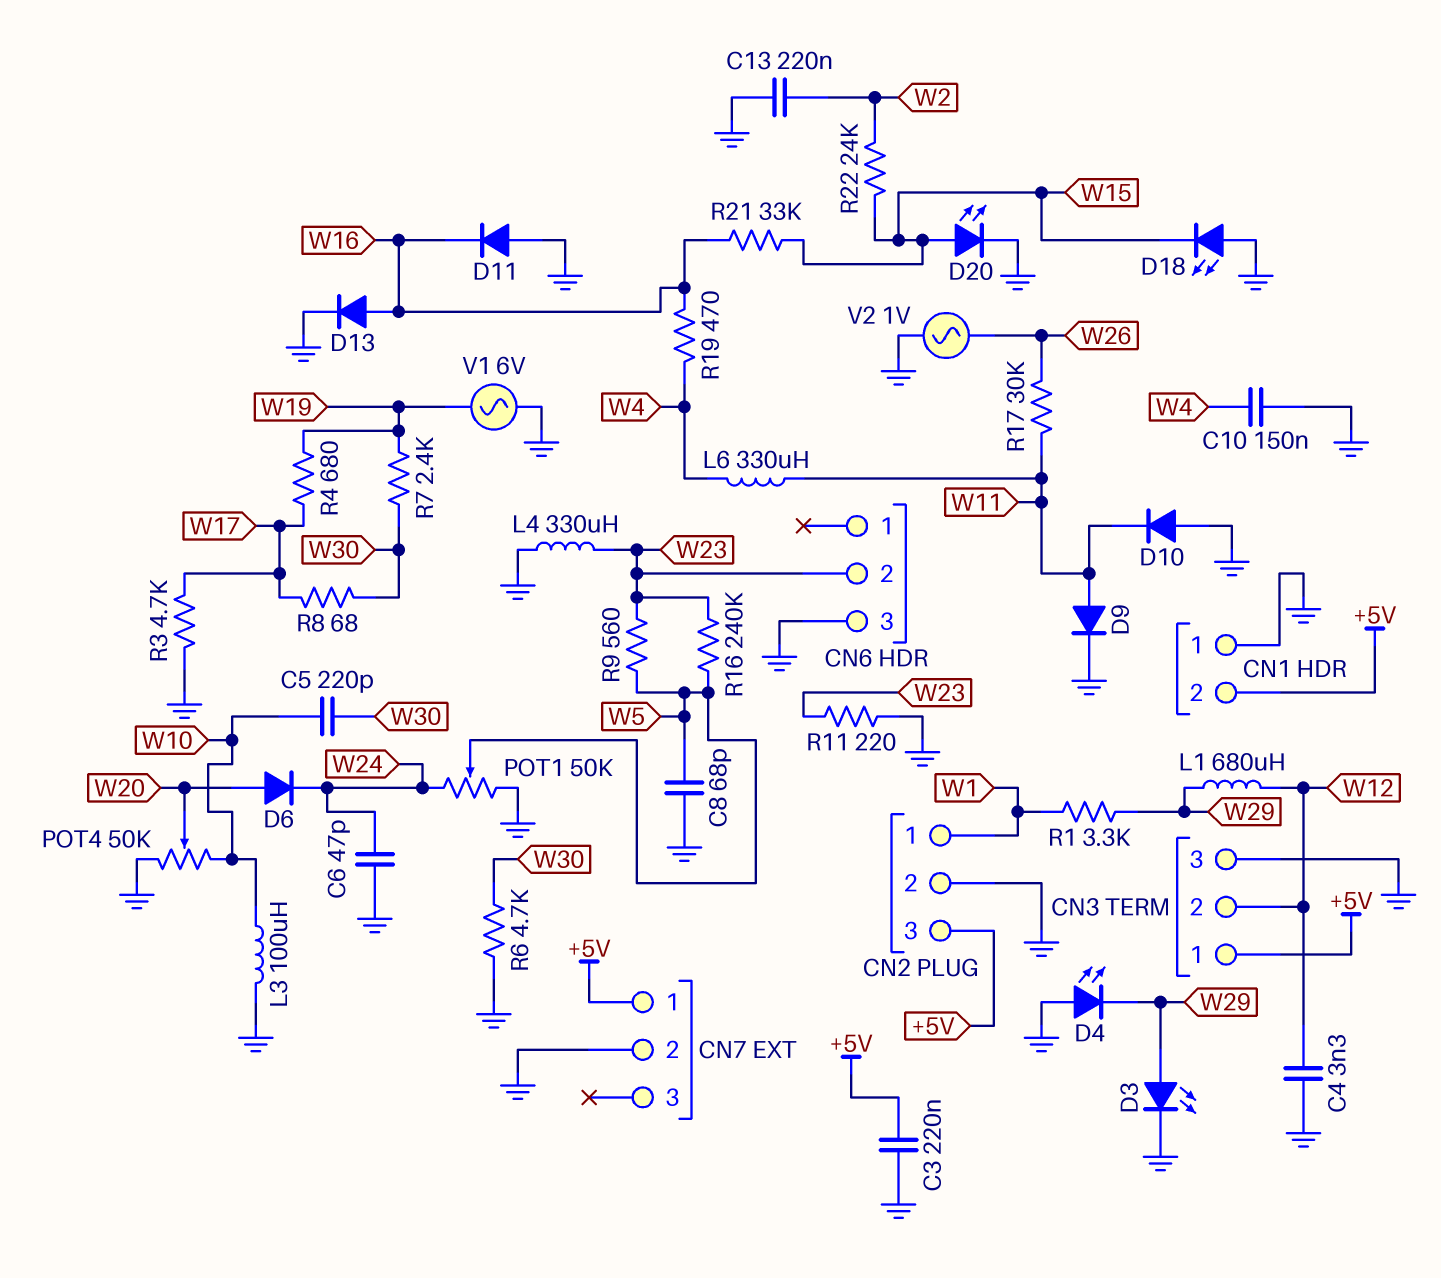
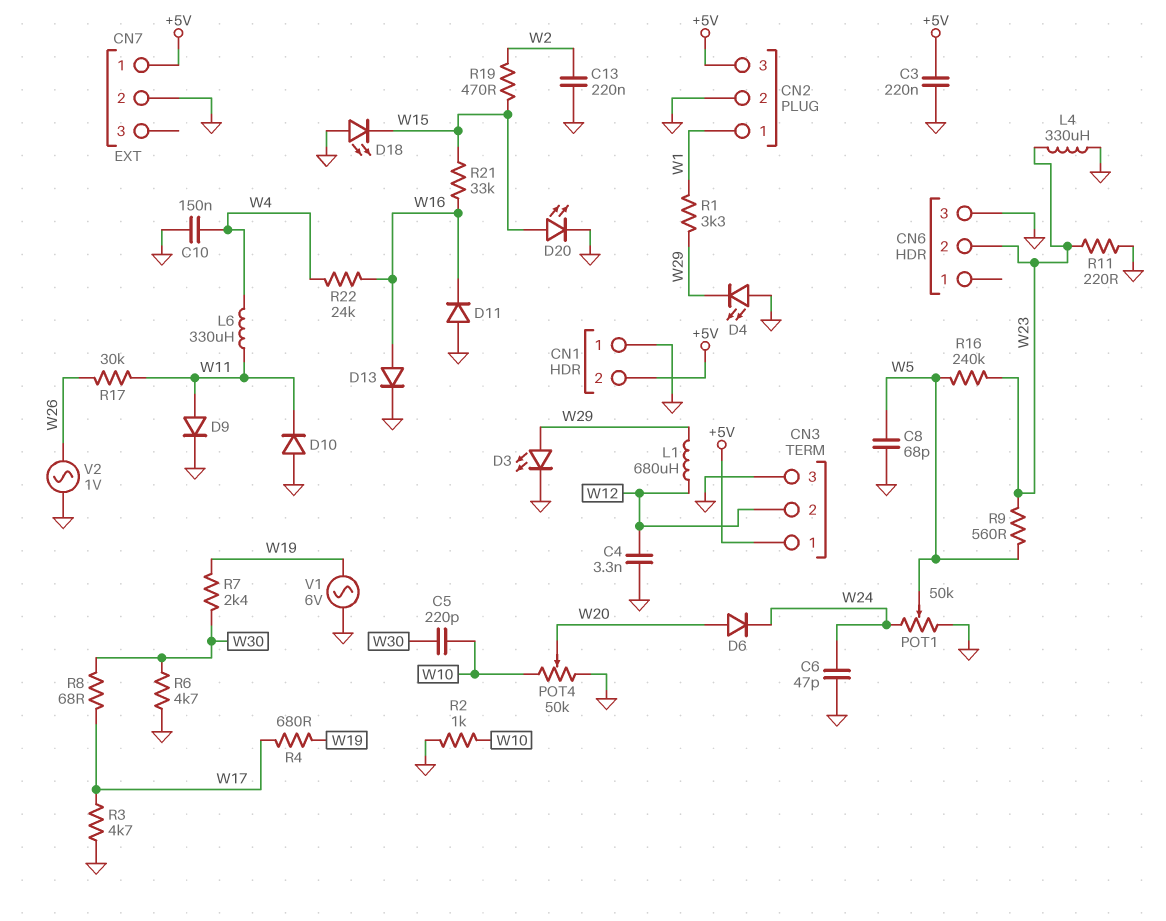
L3: 100uH (GND, W10) -> none
R2: none -> 1k (GND, W10)
R19: 470 (W4, W16) -> 470 (W2, W15)
R22: 24k (W2, W15) -> 24k (W4, W16)

